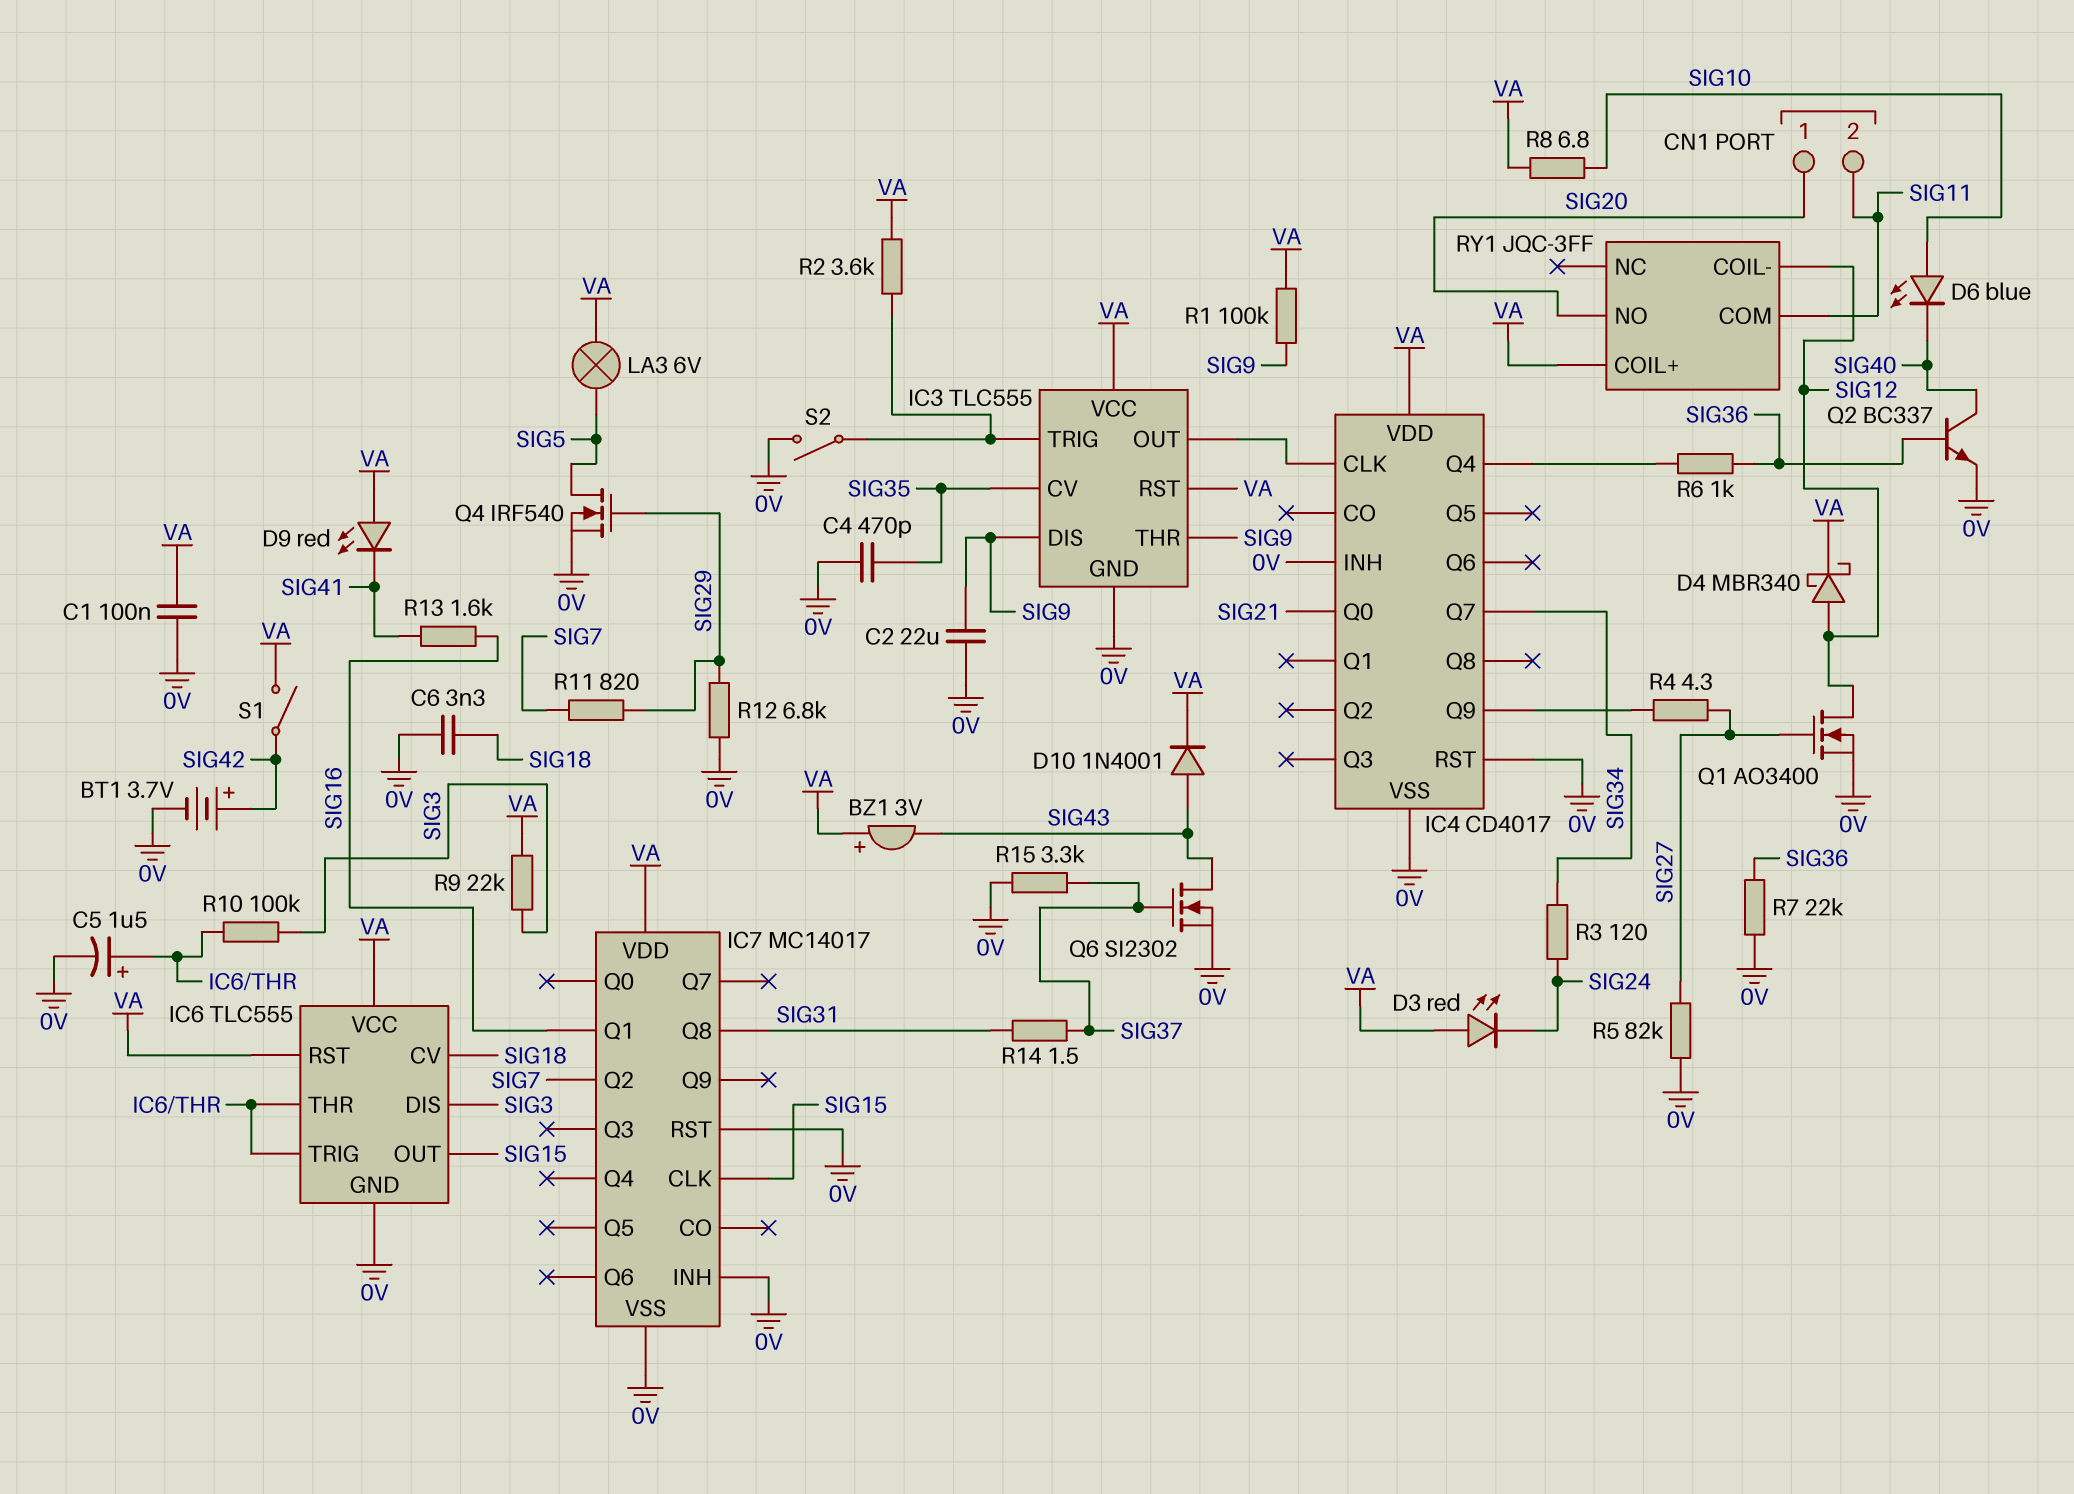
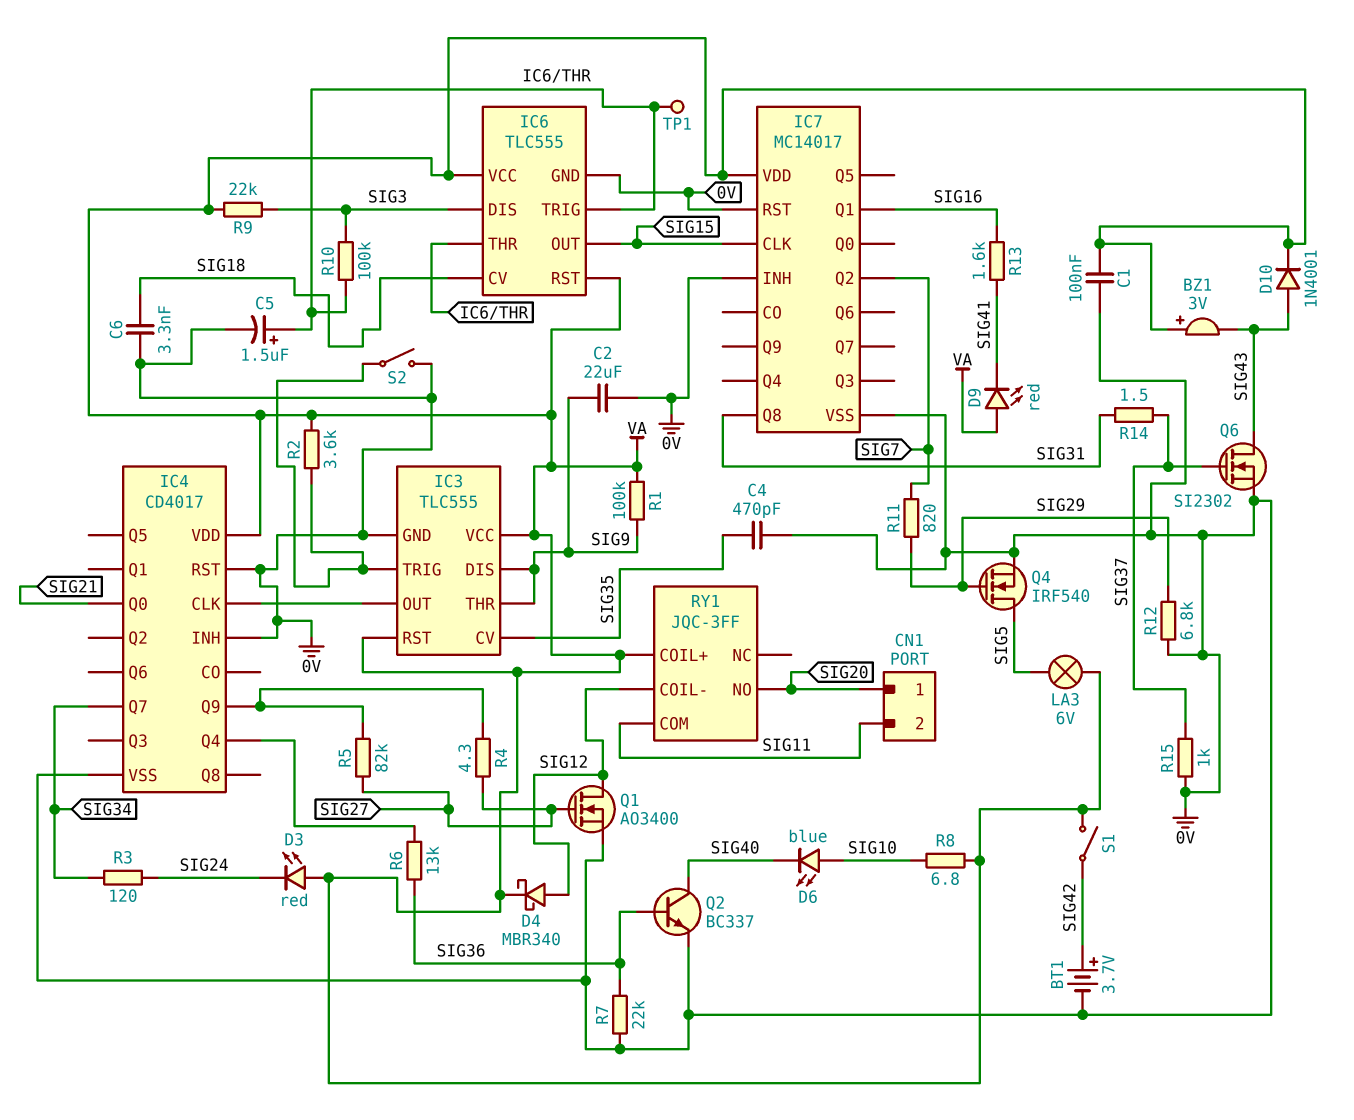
R5: 82k (0V, SIG27) -> 82k (IC4/Q9, SIG27)
R6: 1k (IC4/Q4, SIG36) -> 13k (IC4/Q4, SIG36)
R15: 3.3k (0V, SIG37) -> 1k (0V, SIG37)
TP1: none -> test point (IC6/THR)

